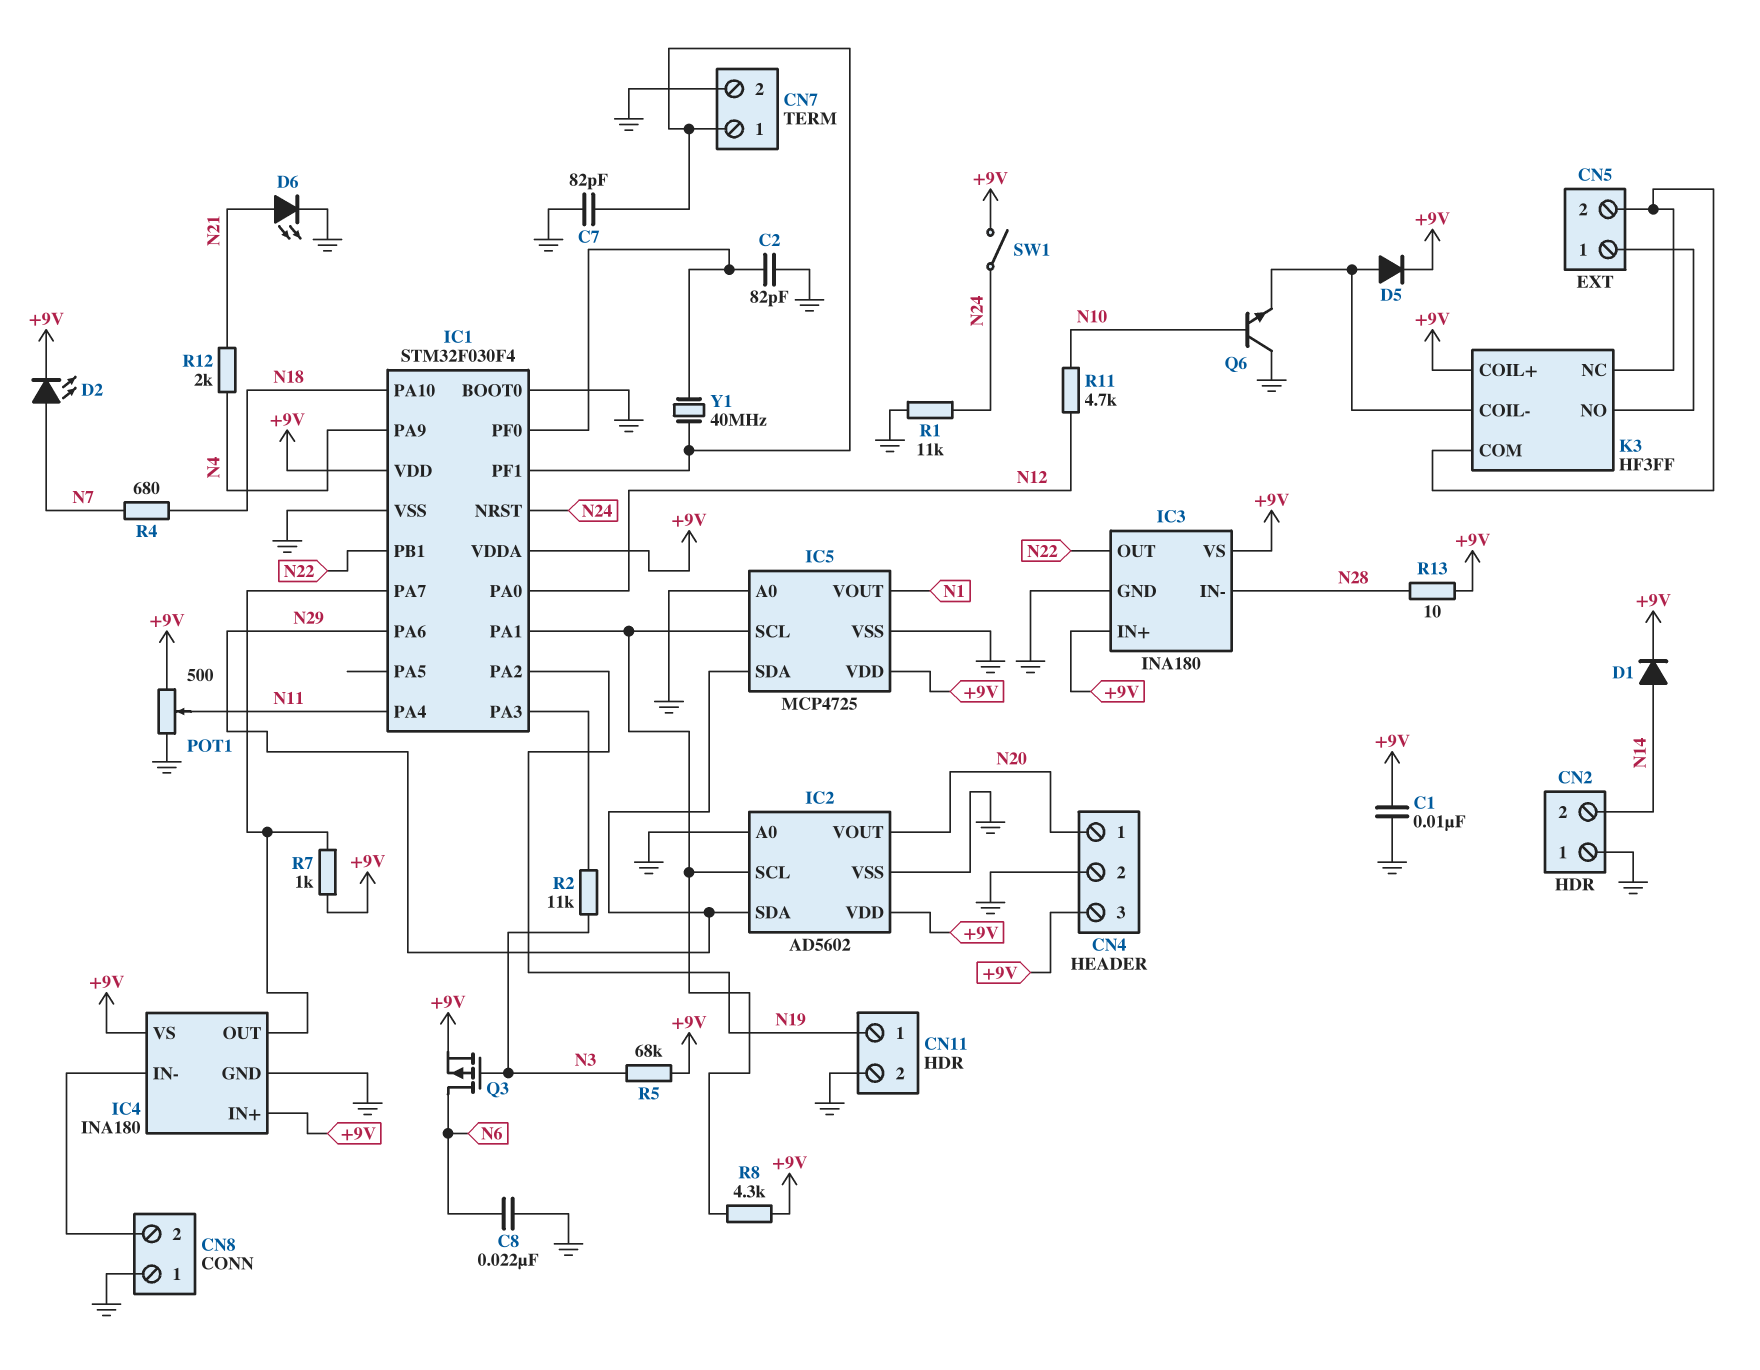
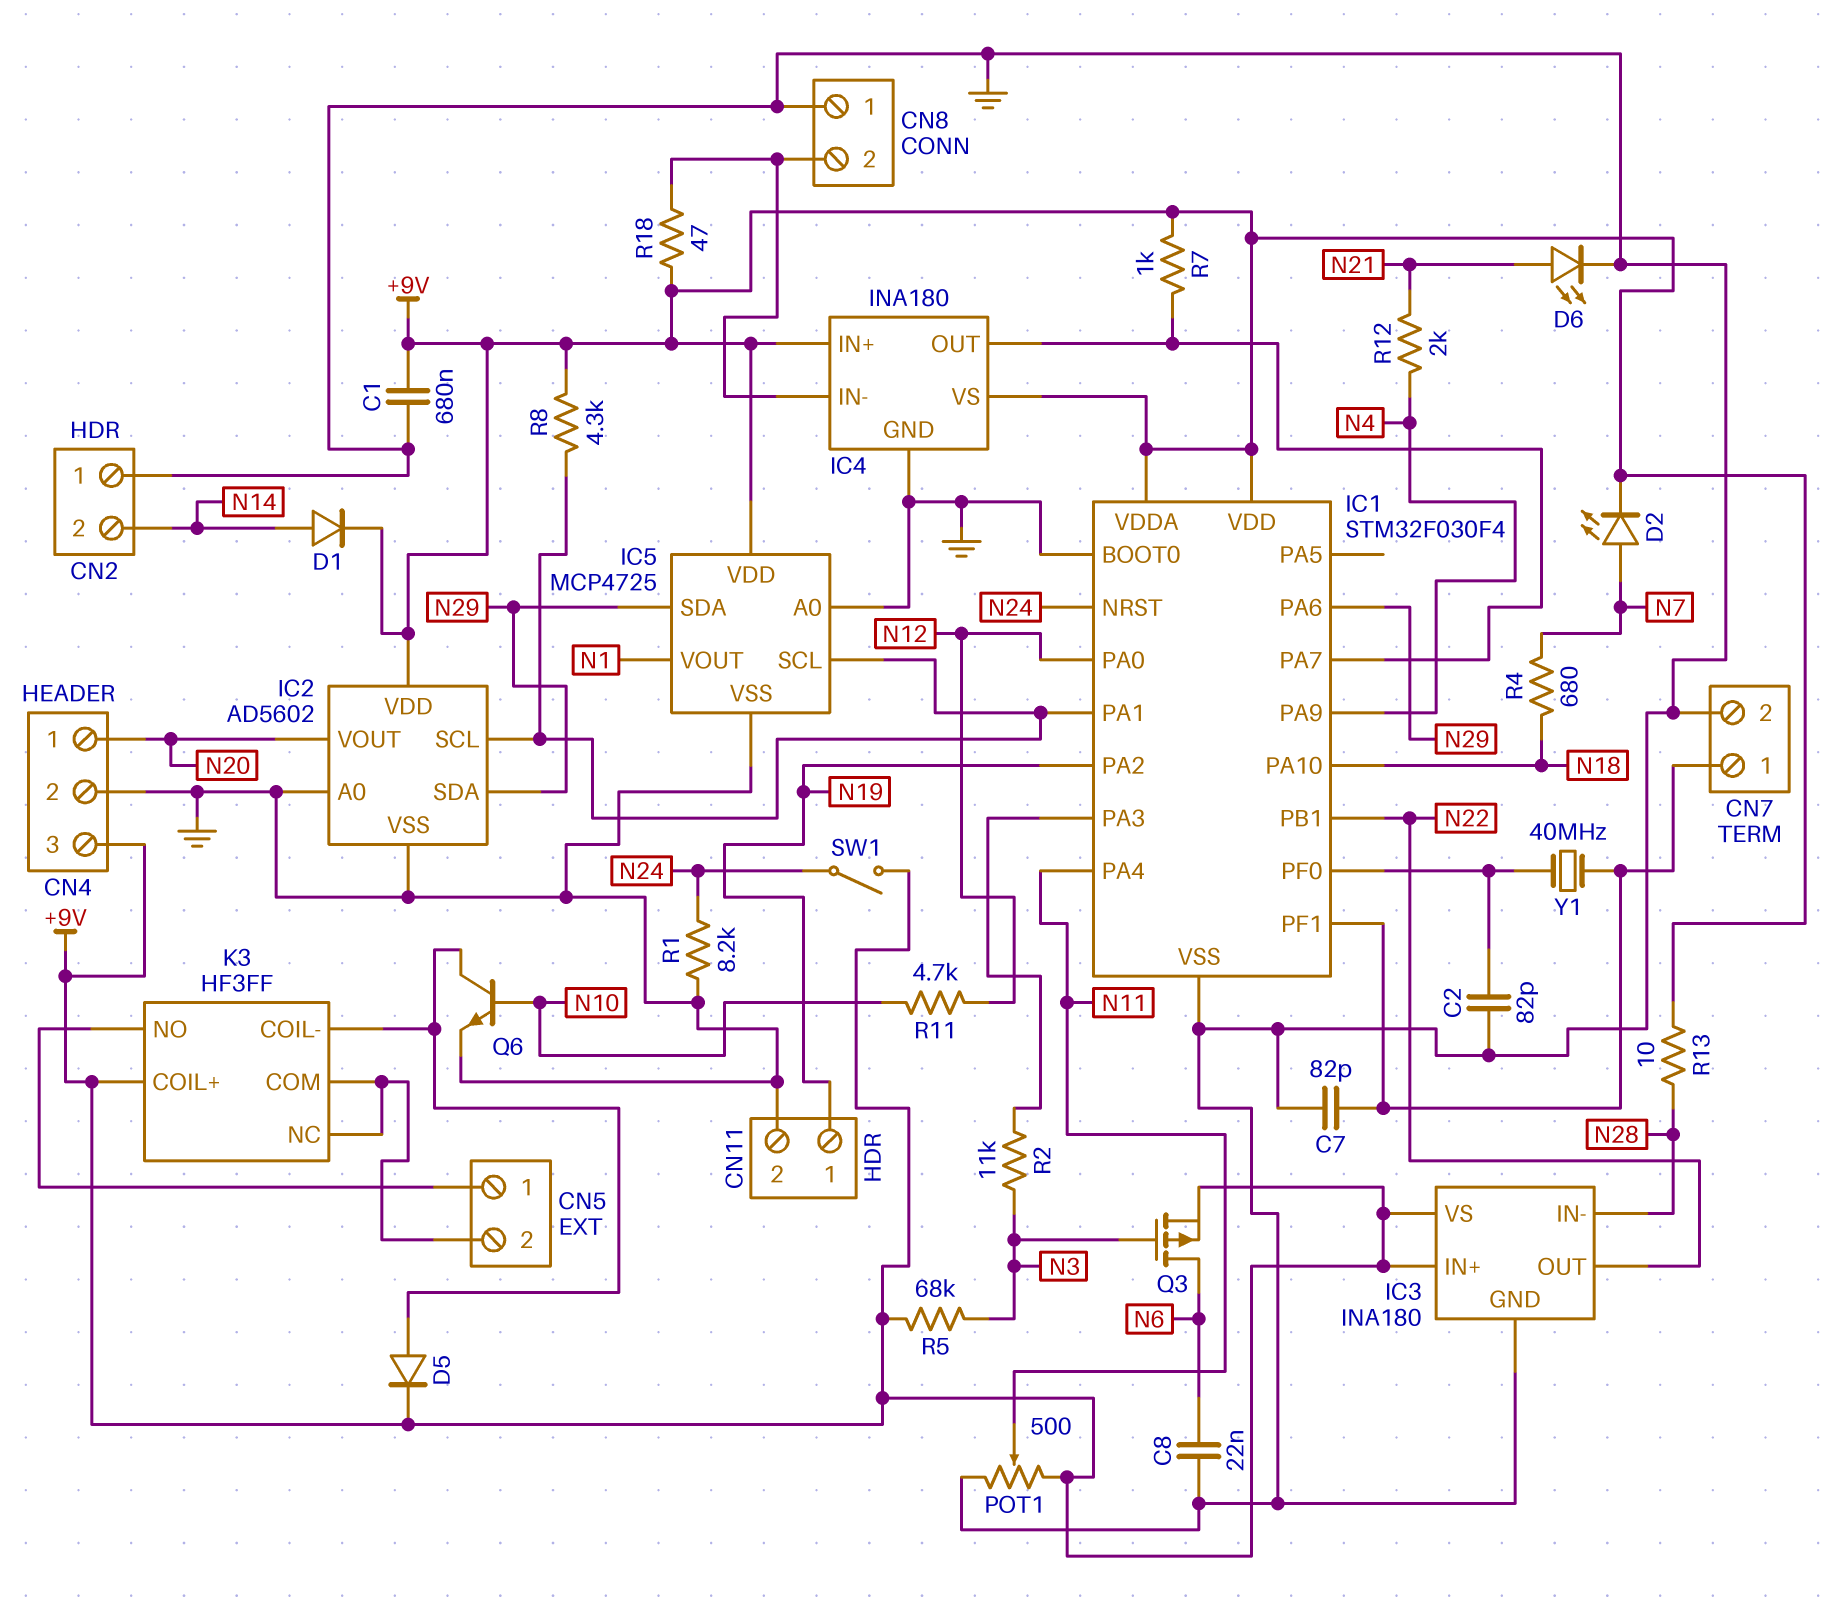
C1: 10nF (+9V, GND) -> 680nF (+9V, GND)
Q6: NPN (B N10, C GND, E K3/COIL-) -> NPN (B N10, C K3/COIL-, E GND)
R1: 11k (GND, N24) -> 8.2k (GND, N24)
R18: none -> 47 (+9V, CN8/2)

